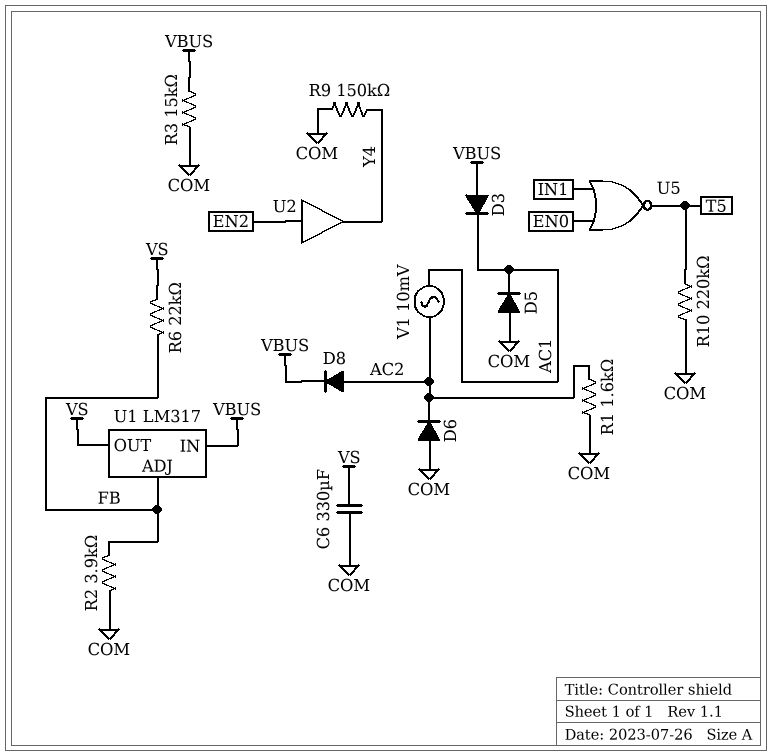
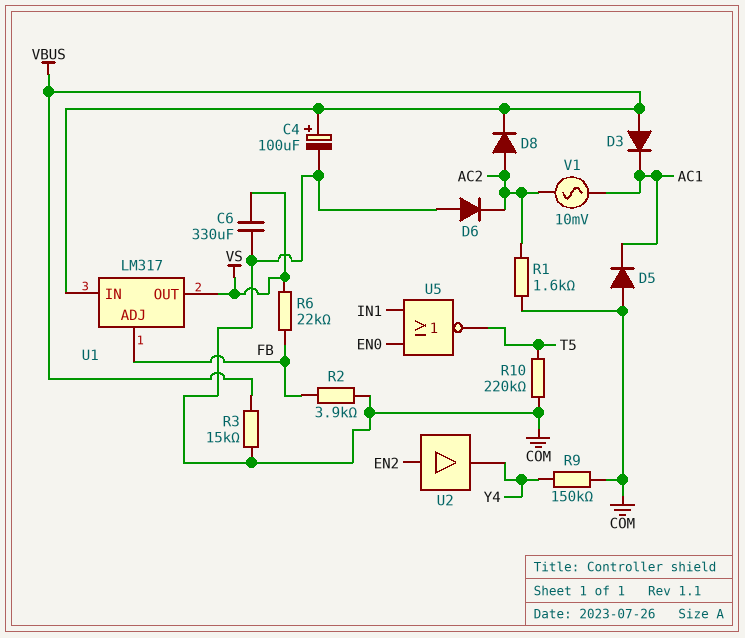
C4: none -> 100uF (plus VBUS, minus COM)

